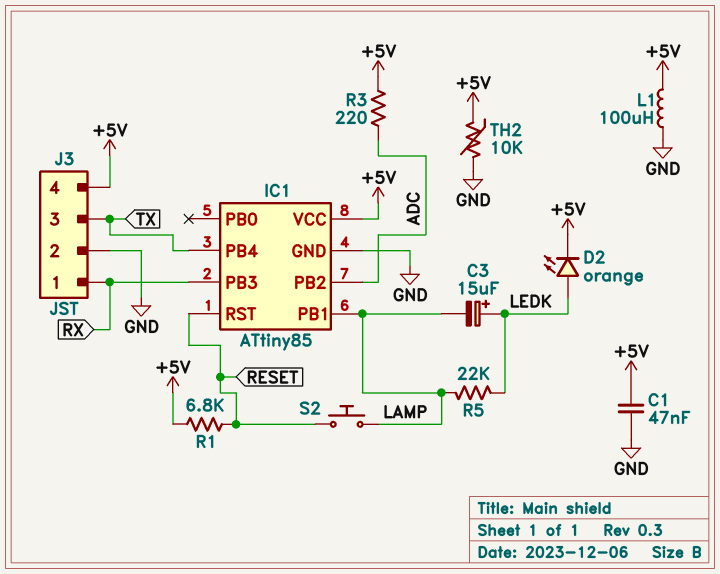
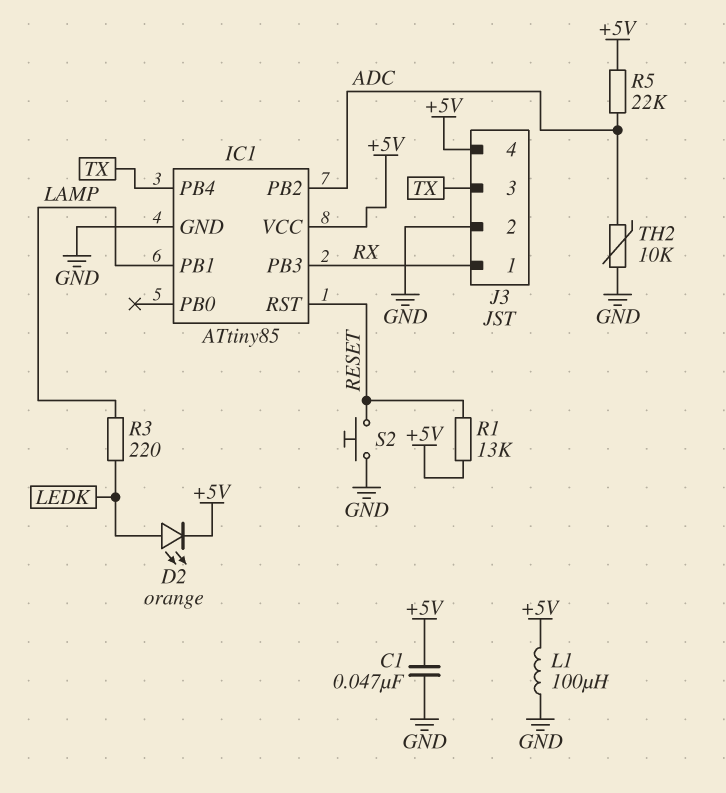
C3: 15uF (plus LEDK, minus LAMP) -> none
R1: 6.8k (+5V, RESET) -> 13k (+5V, RESET)
R3: 220 (+5V, ADC) -> 220 (LAMP, LEDK)
R5: 22k (LAMP, LEDK) -> 22k (+5V, ADC)
S2: button (LAMP, RESET) -> button (GND, RESET)
TH2: 10k (+5V, GND) -> 10k (ADC, GND)

